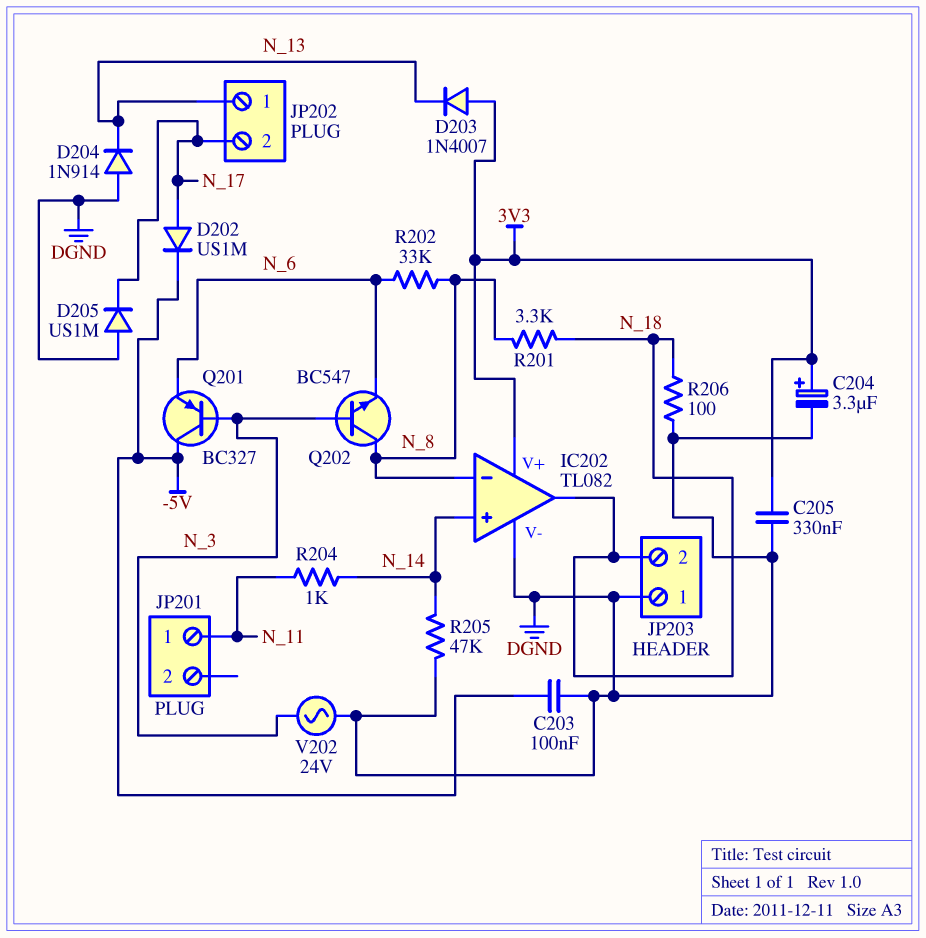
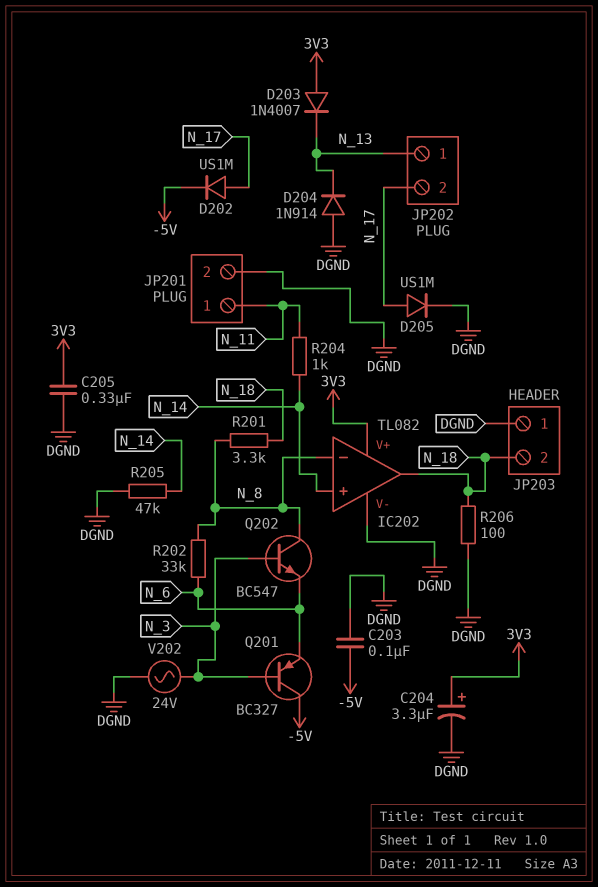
D205: diode US1M (A DGND, K N_17) -> diode US1M (A N_17, K DGND)
JP201 pin 2: none -> DGND

